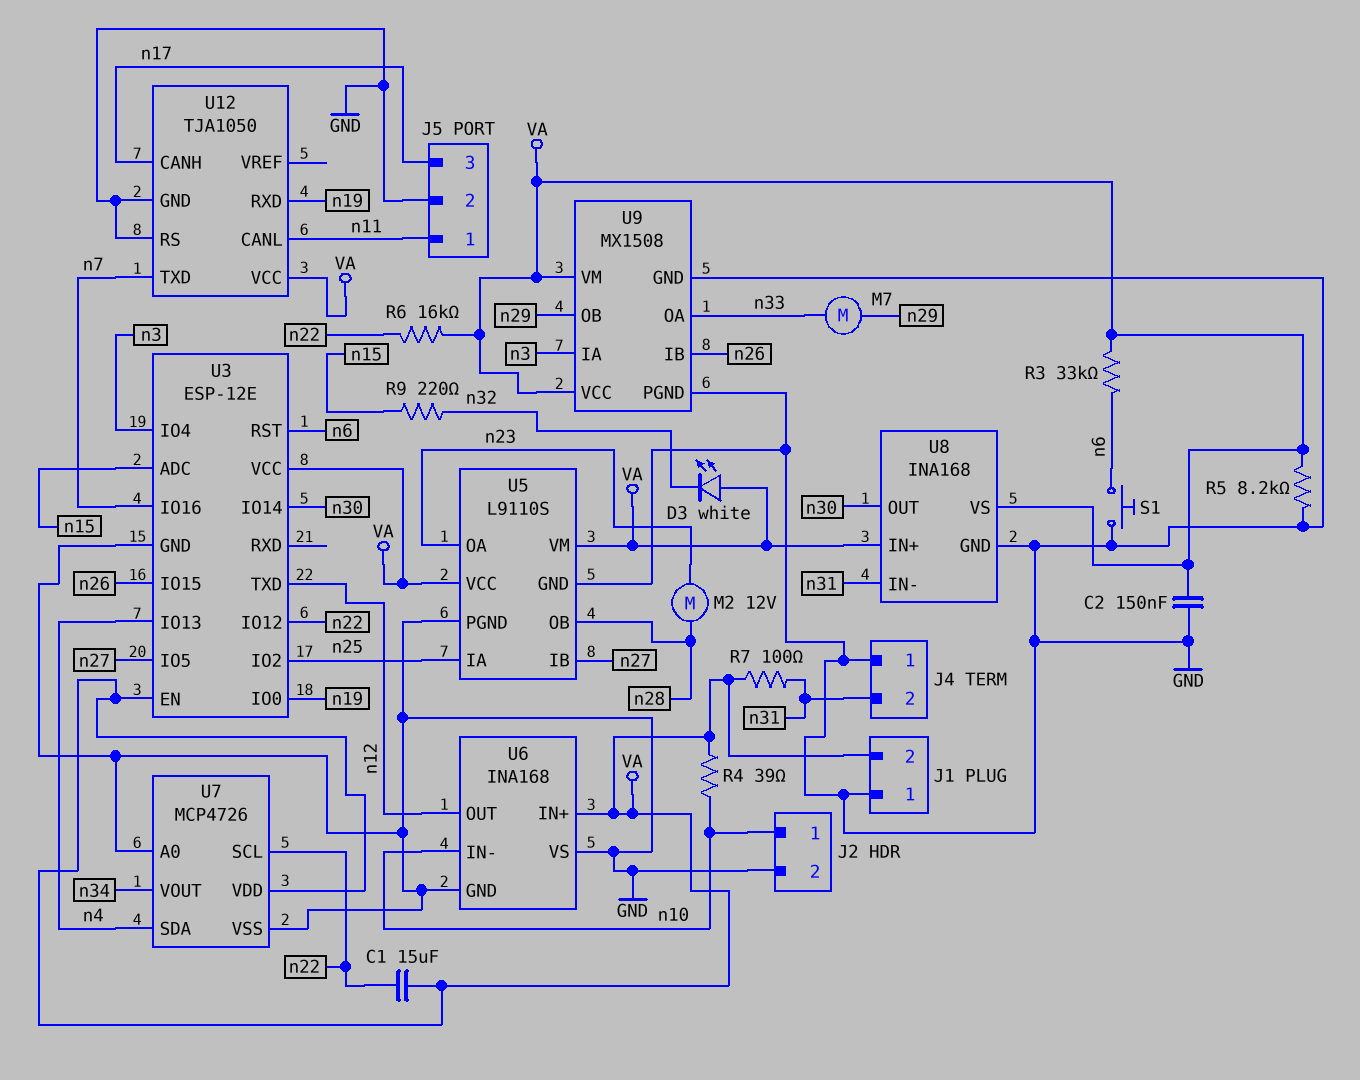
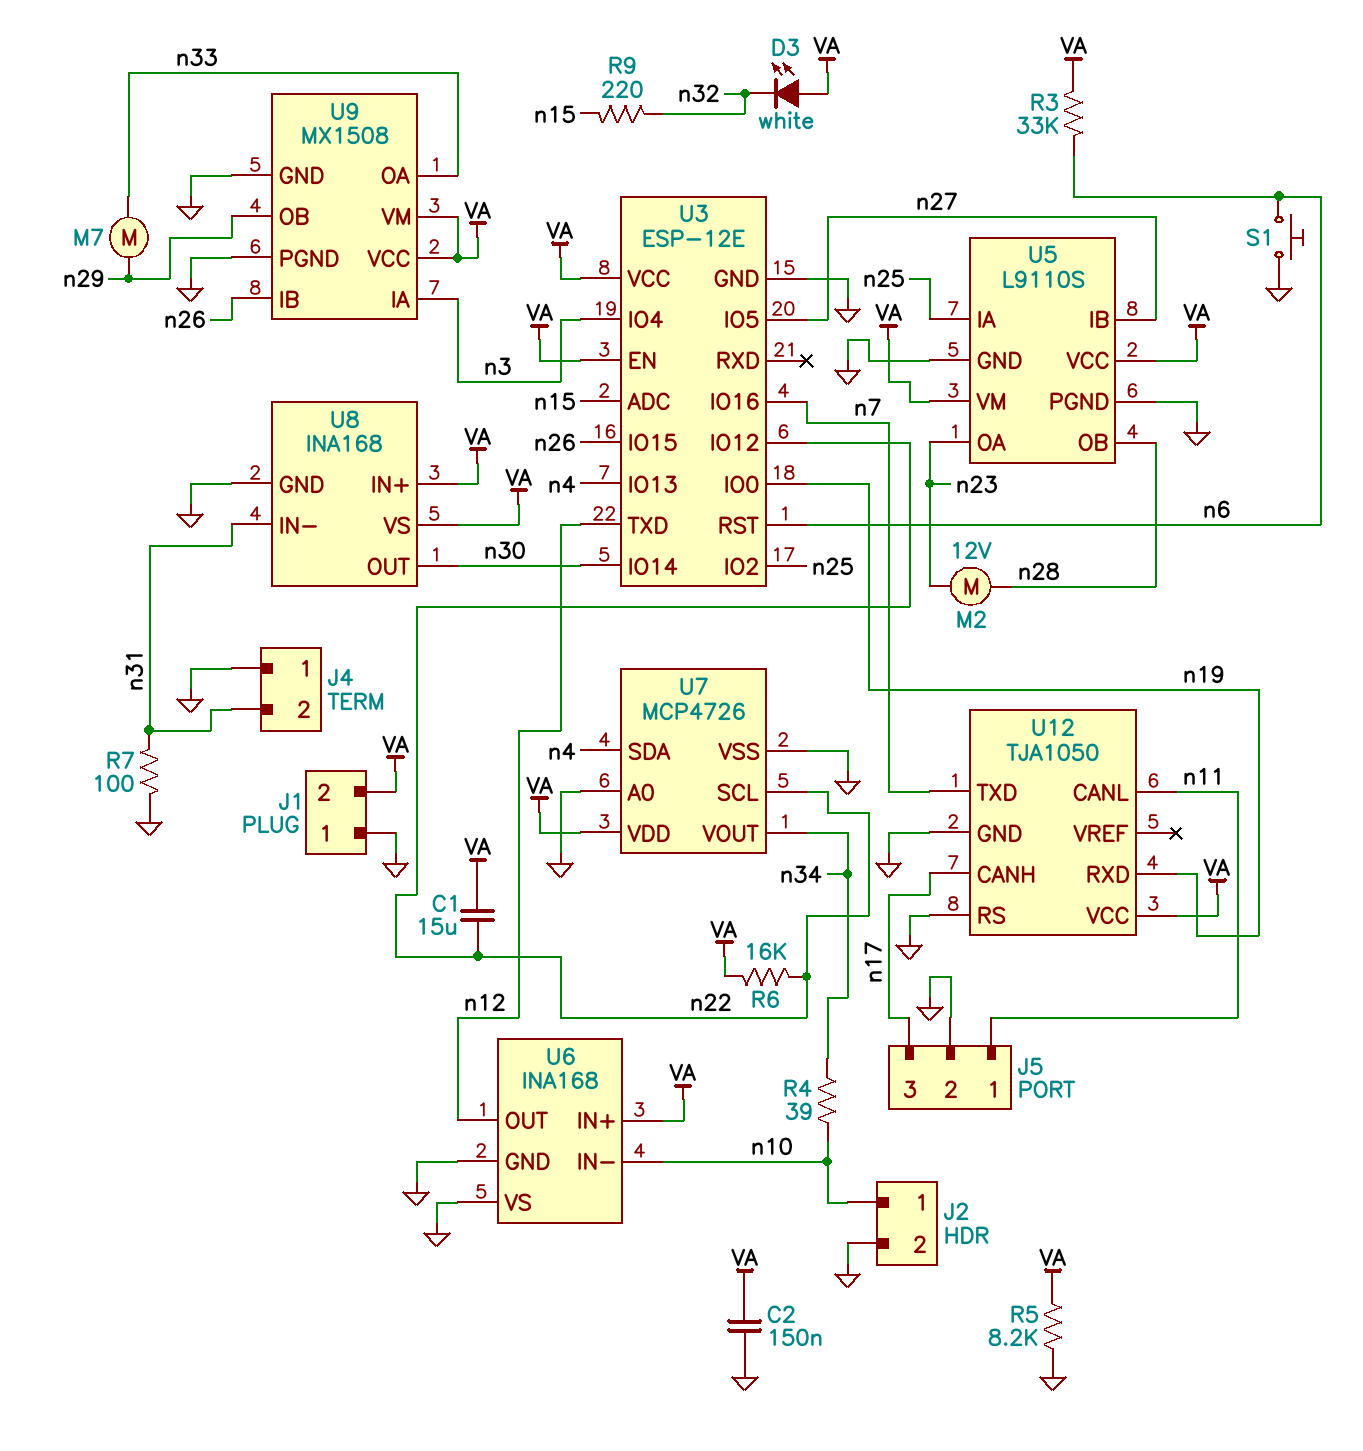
R4: 39 (VA, n10) -> 39 (n10, n34)
R7: 100 (VA, n31) -> 100 (GND, n31)

